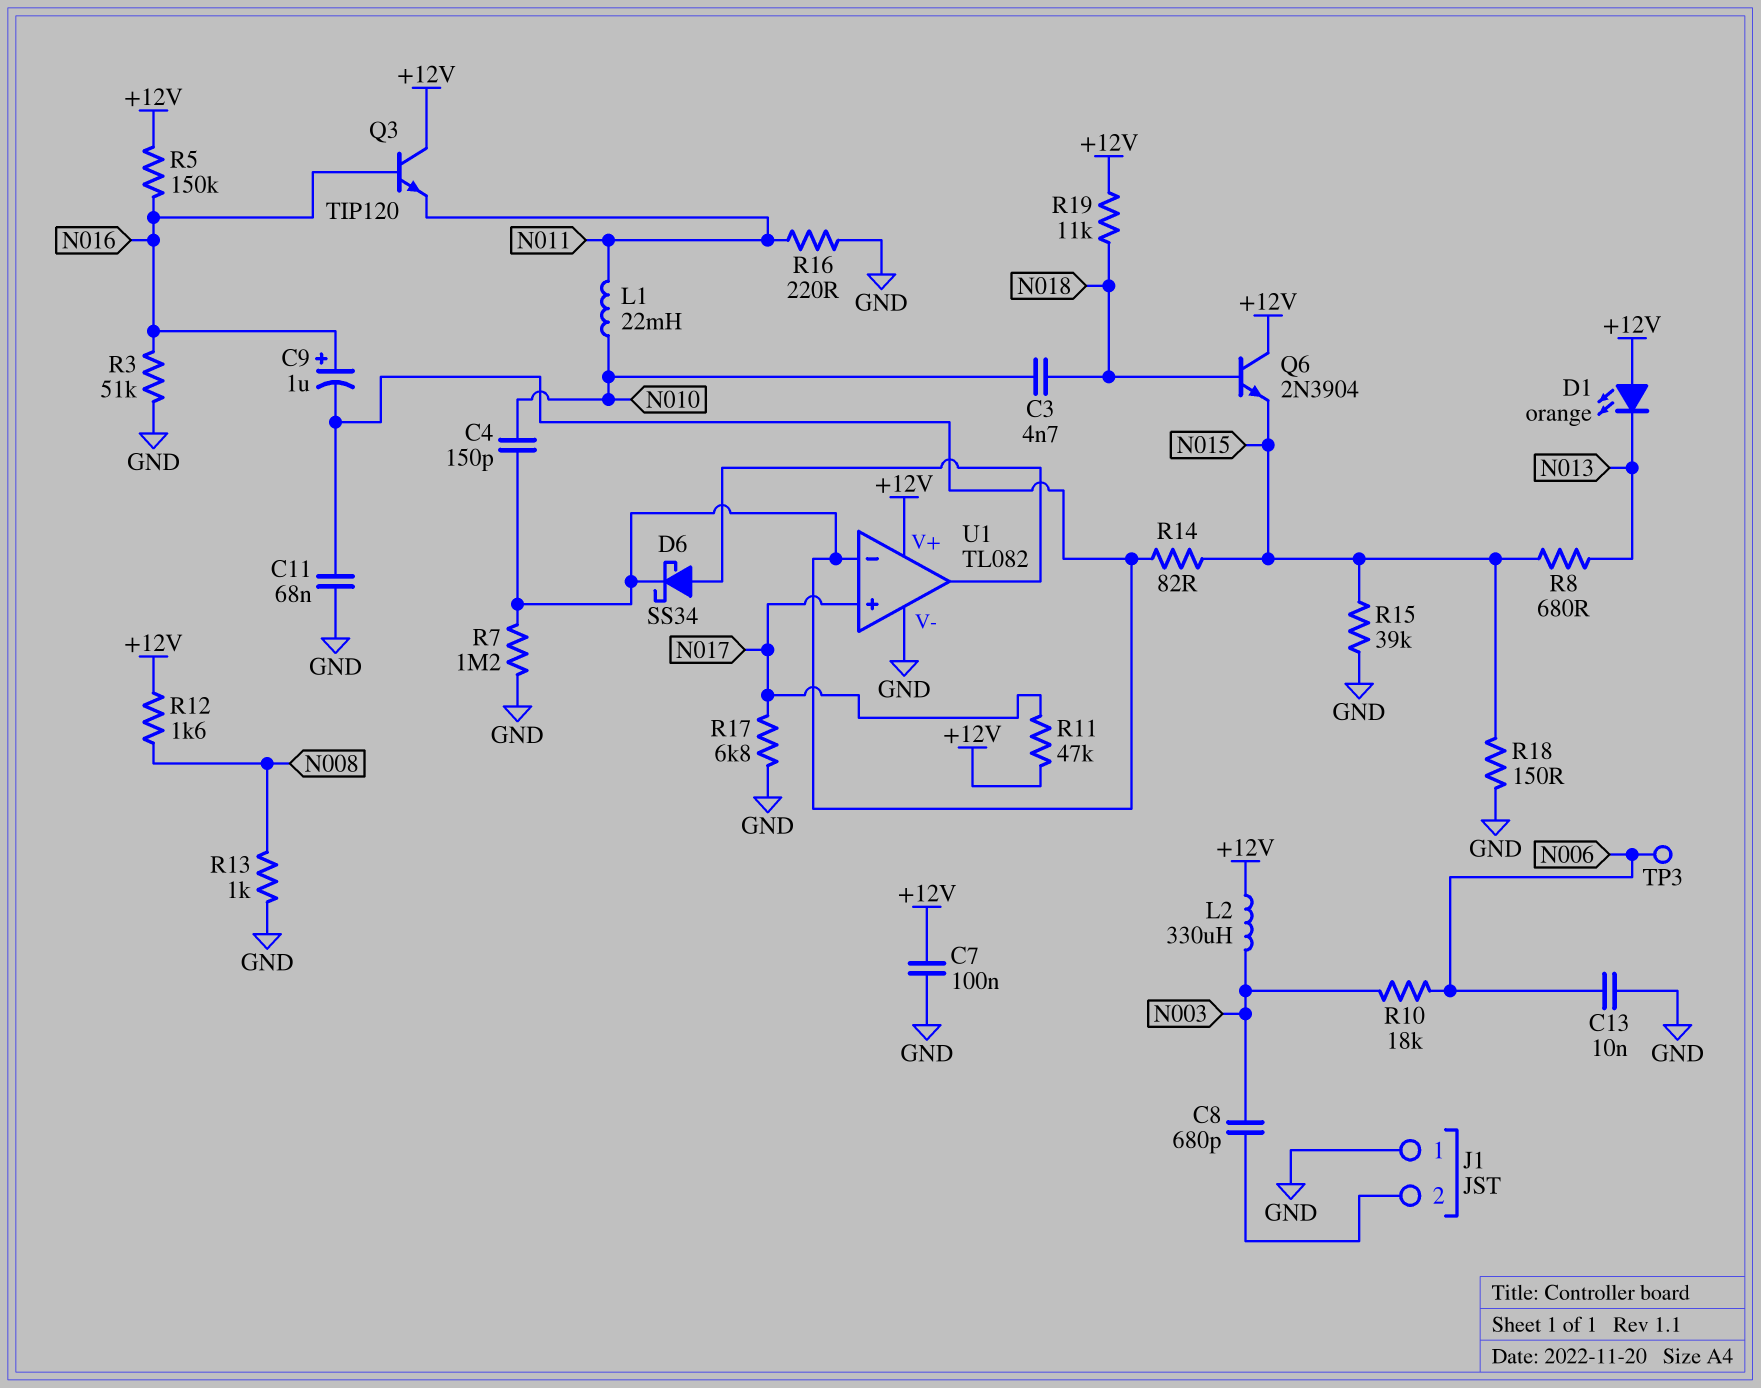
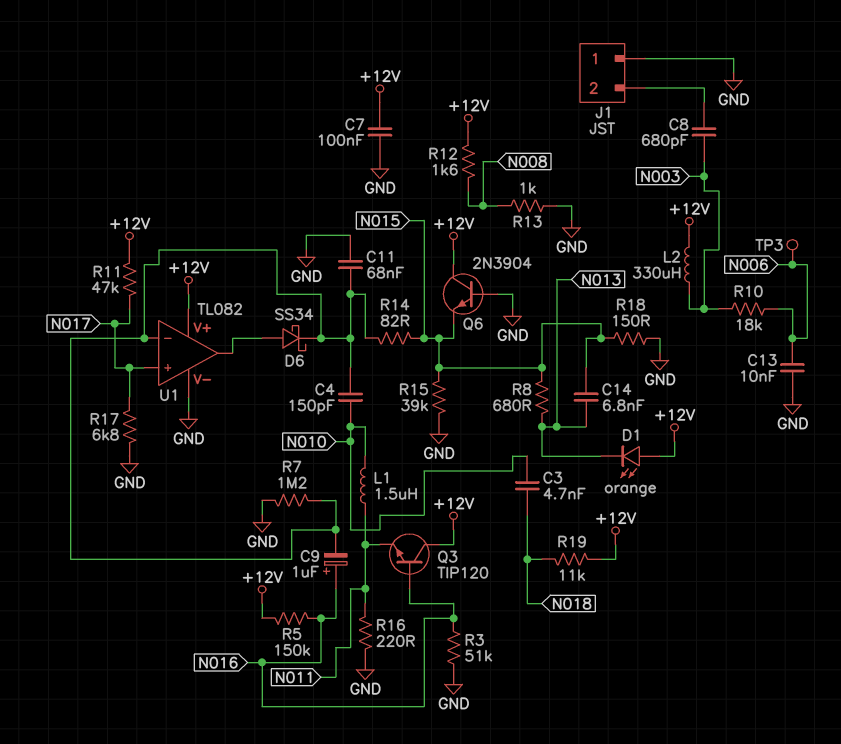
C14: none -> 6.8nF (N013, N015)
L1: 22mH (N010, N011) -> 1.5uH (N010, N011)
Q6: NPN 2N3904 (B N018, C +12V, E N015) -> NPN 2N3904 (B GND, C +12V, E N015)

